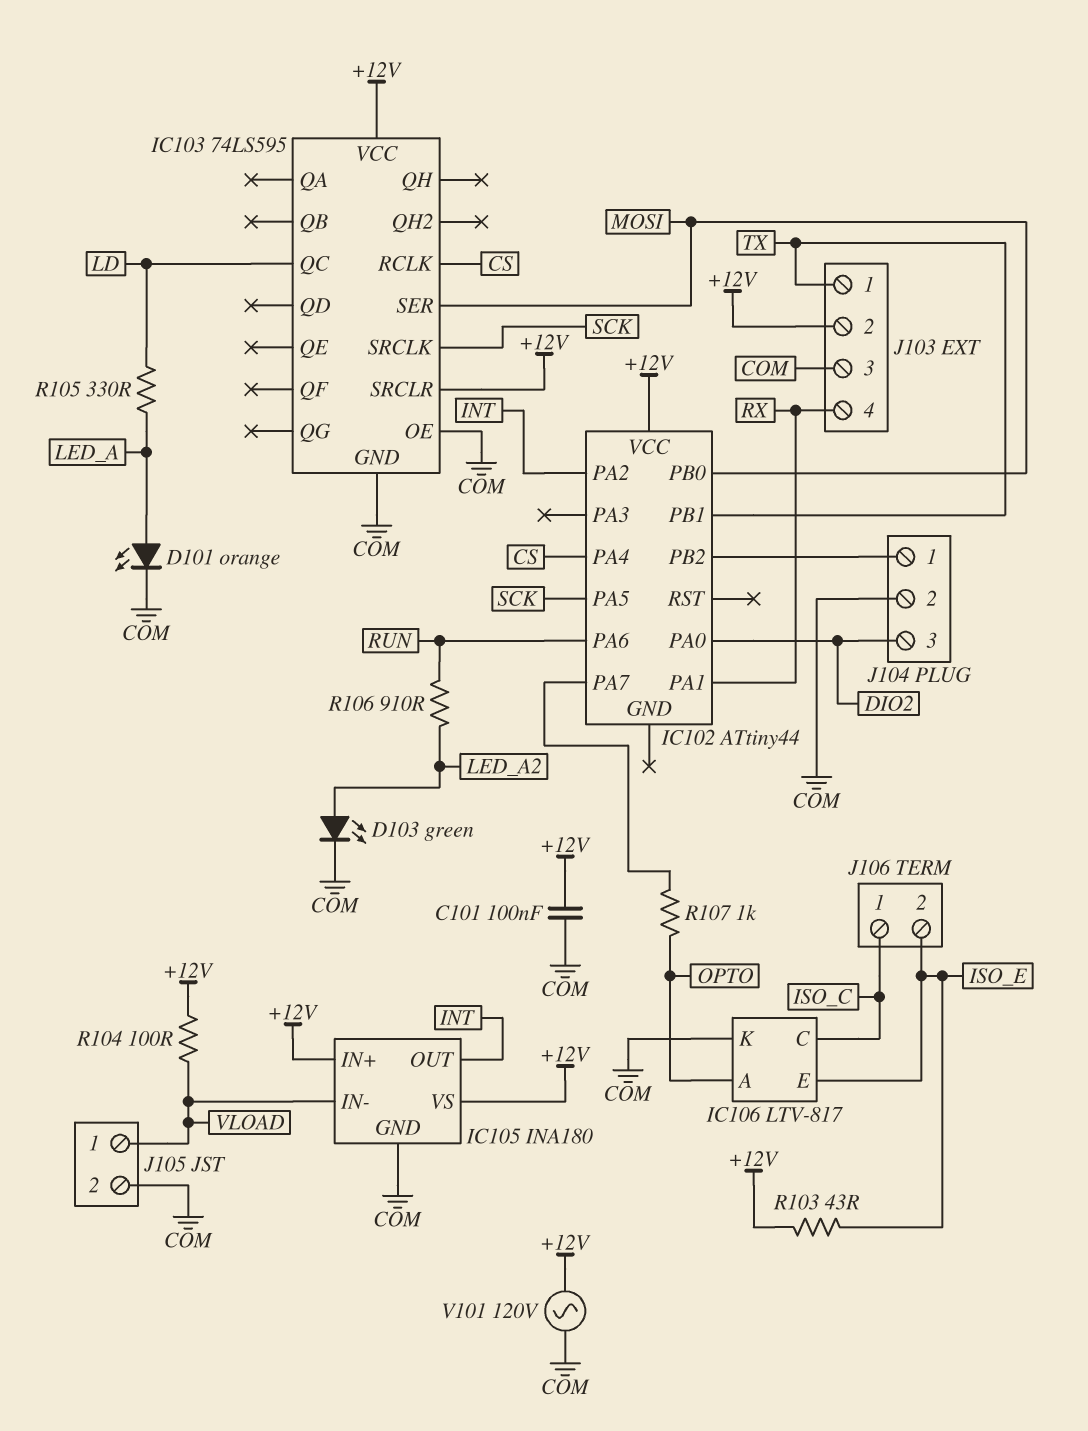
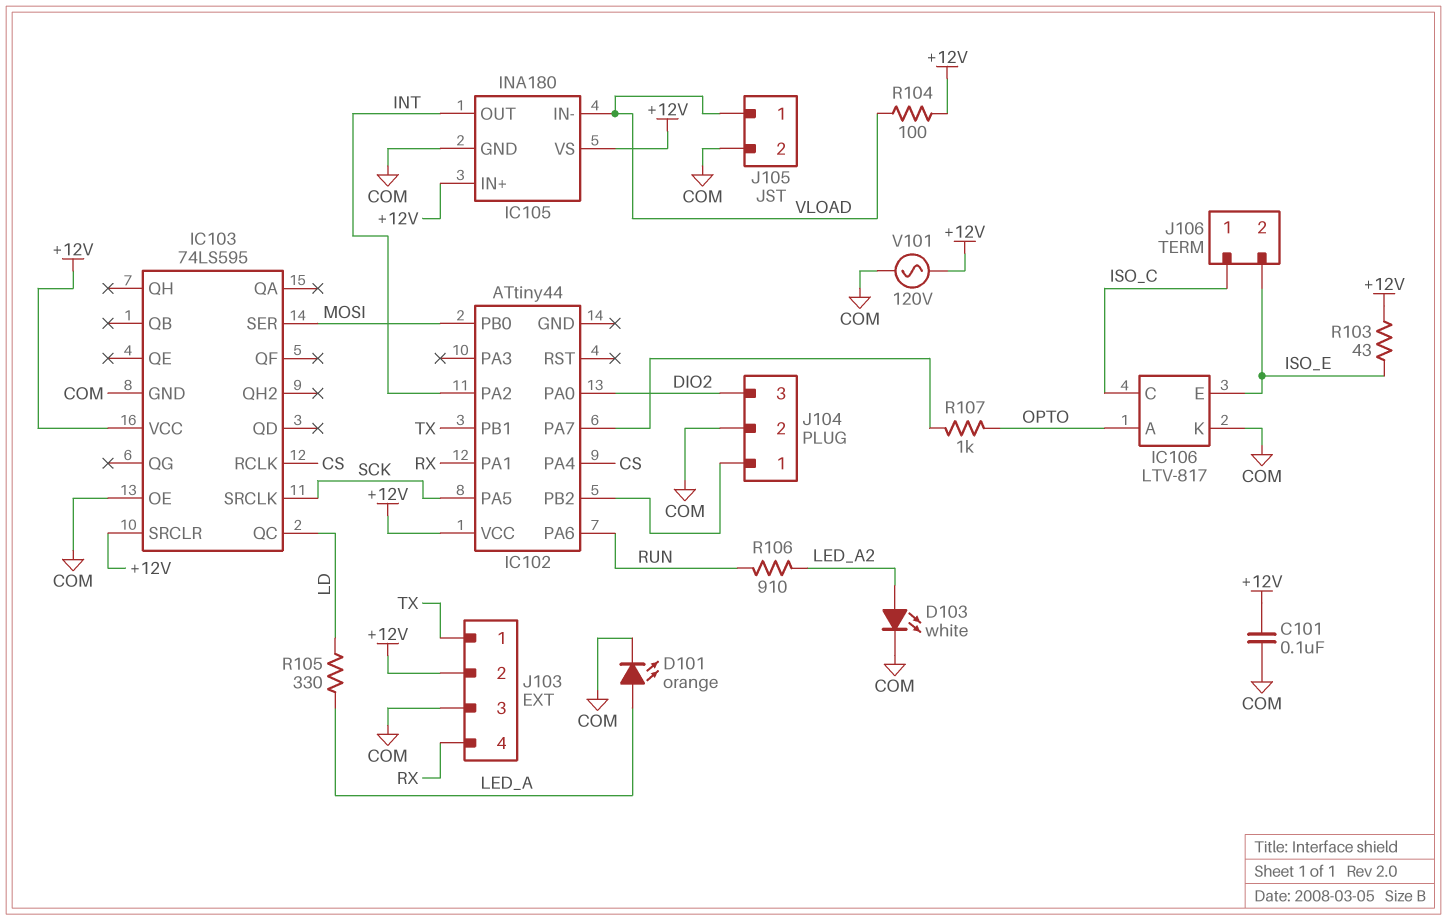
D103: LED green (A LED_A2, K COM) -> LED white (A LED_A2, K COM)

